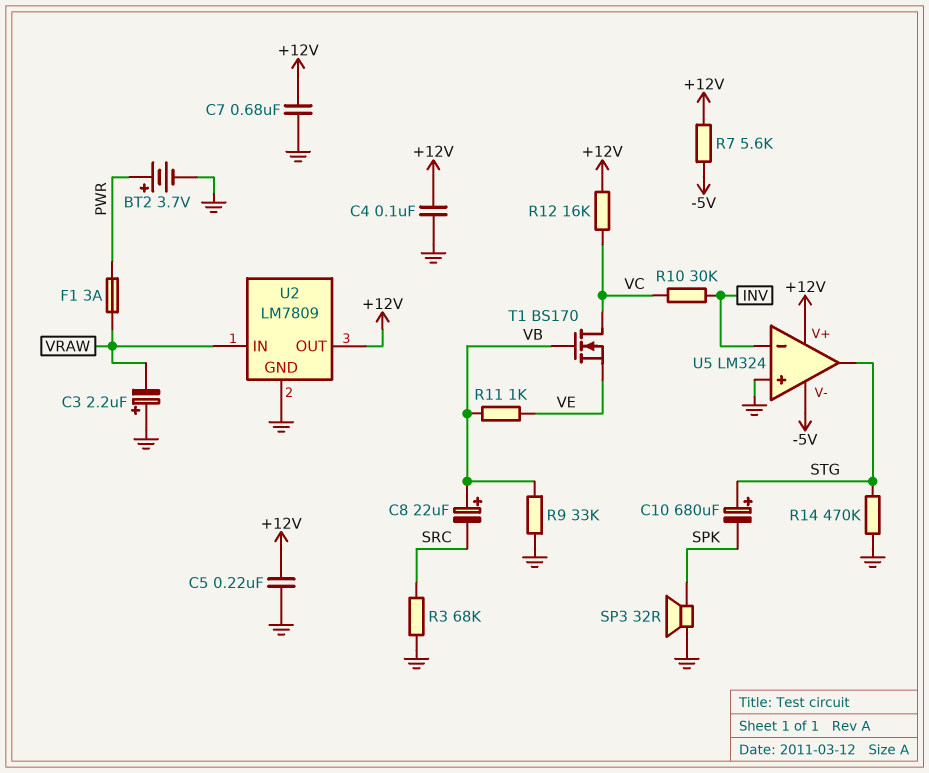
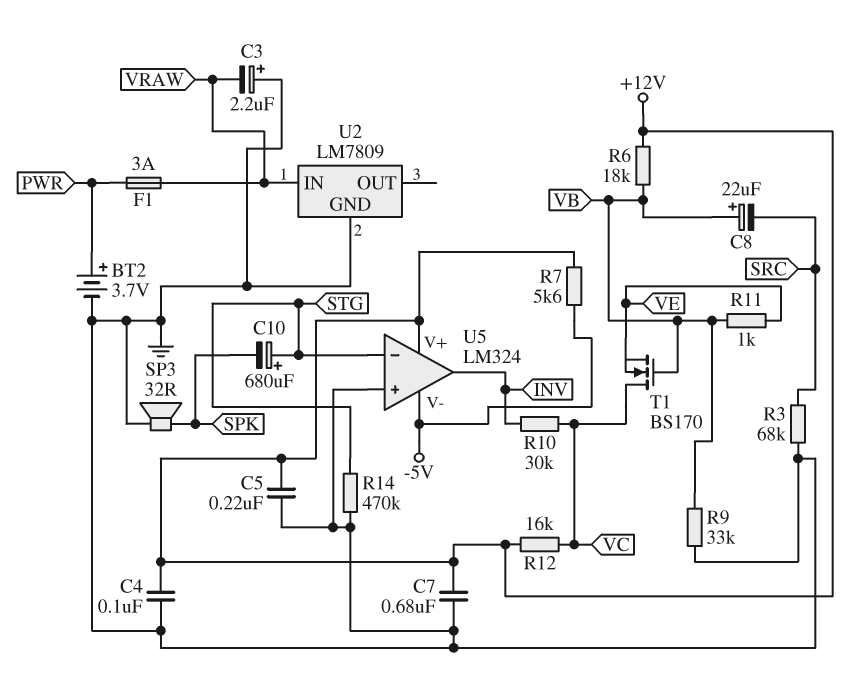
R6: none -> 18k (+12V, VB)
U2 pin OUT: +12V -> none
U5 pin in-: INV -> STG
U5 pin out: STG -> INV

